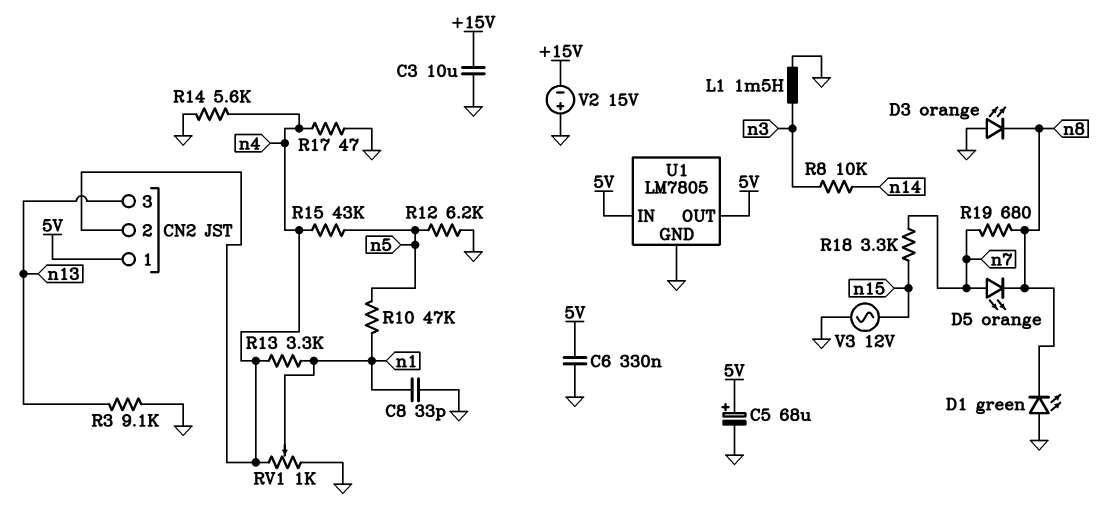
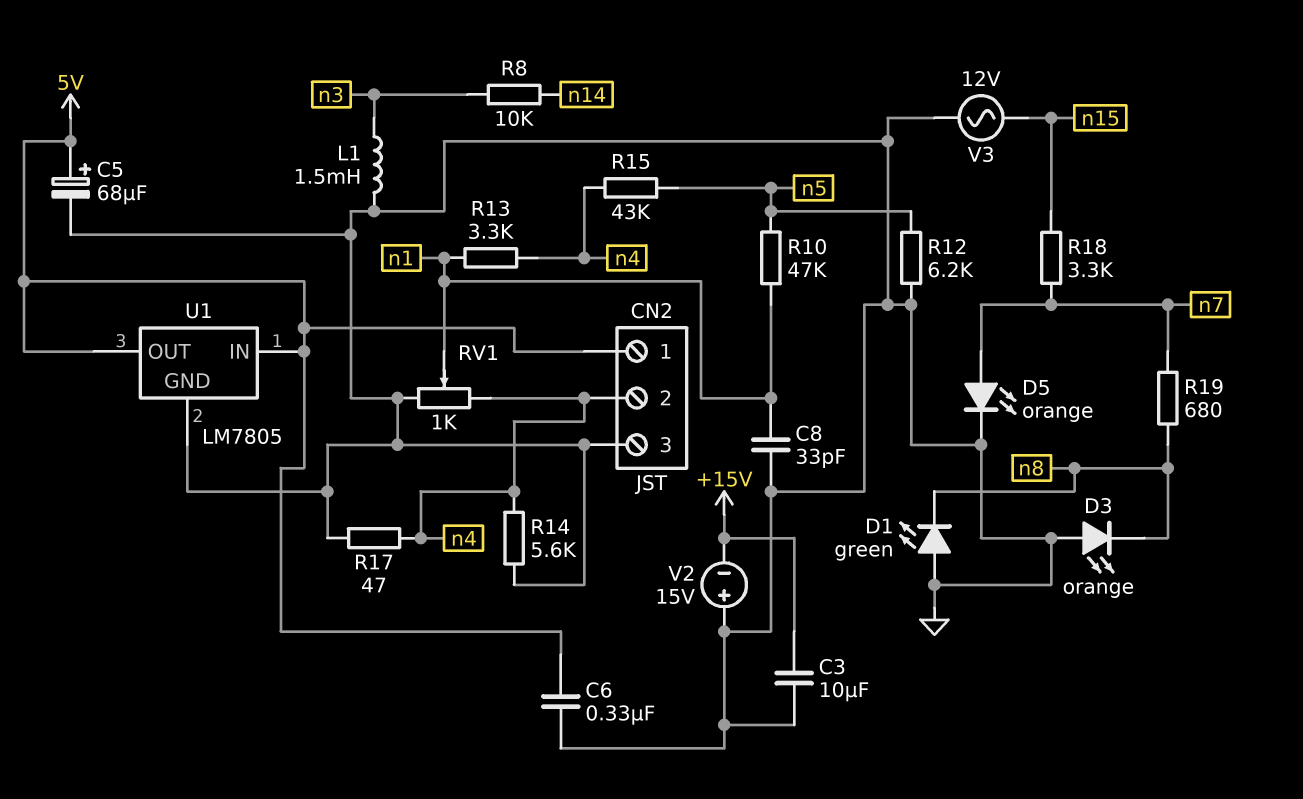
CN2 pin 3: n13 -> GND
D5: LED orange (A n7, K n8) -> LED orange (A n7, K GND)
R3: 9.1k (GND, n13) -> none

